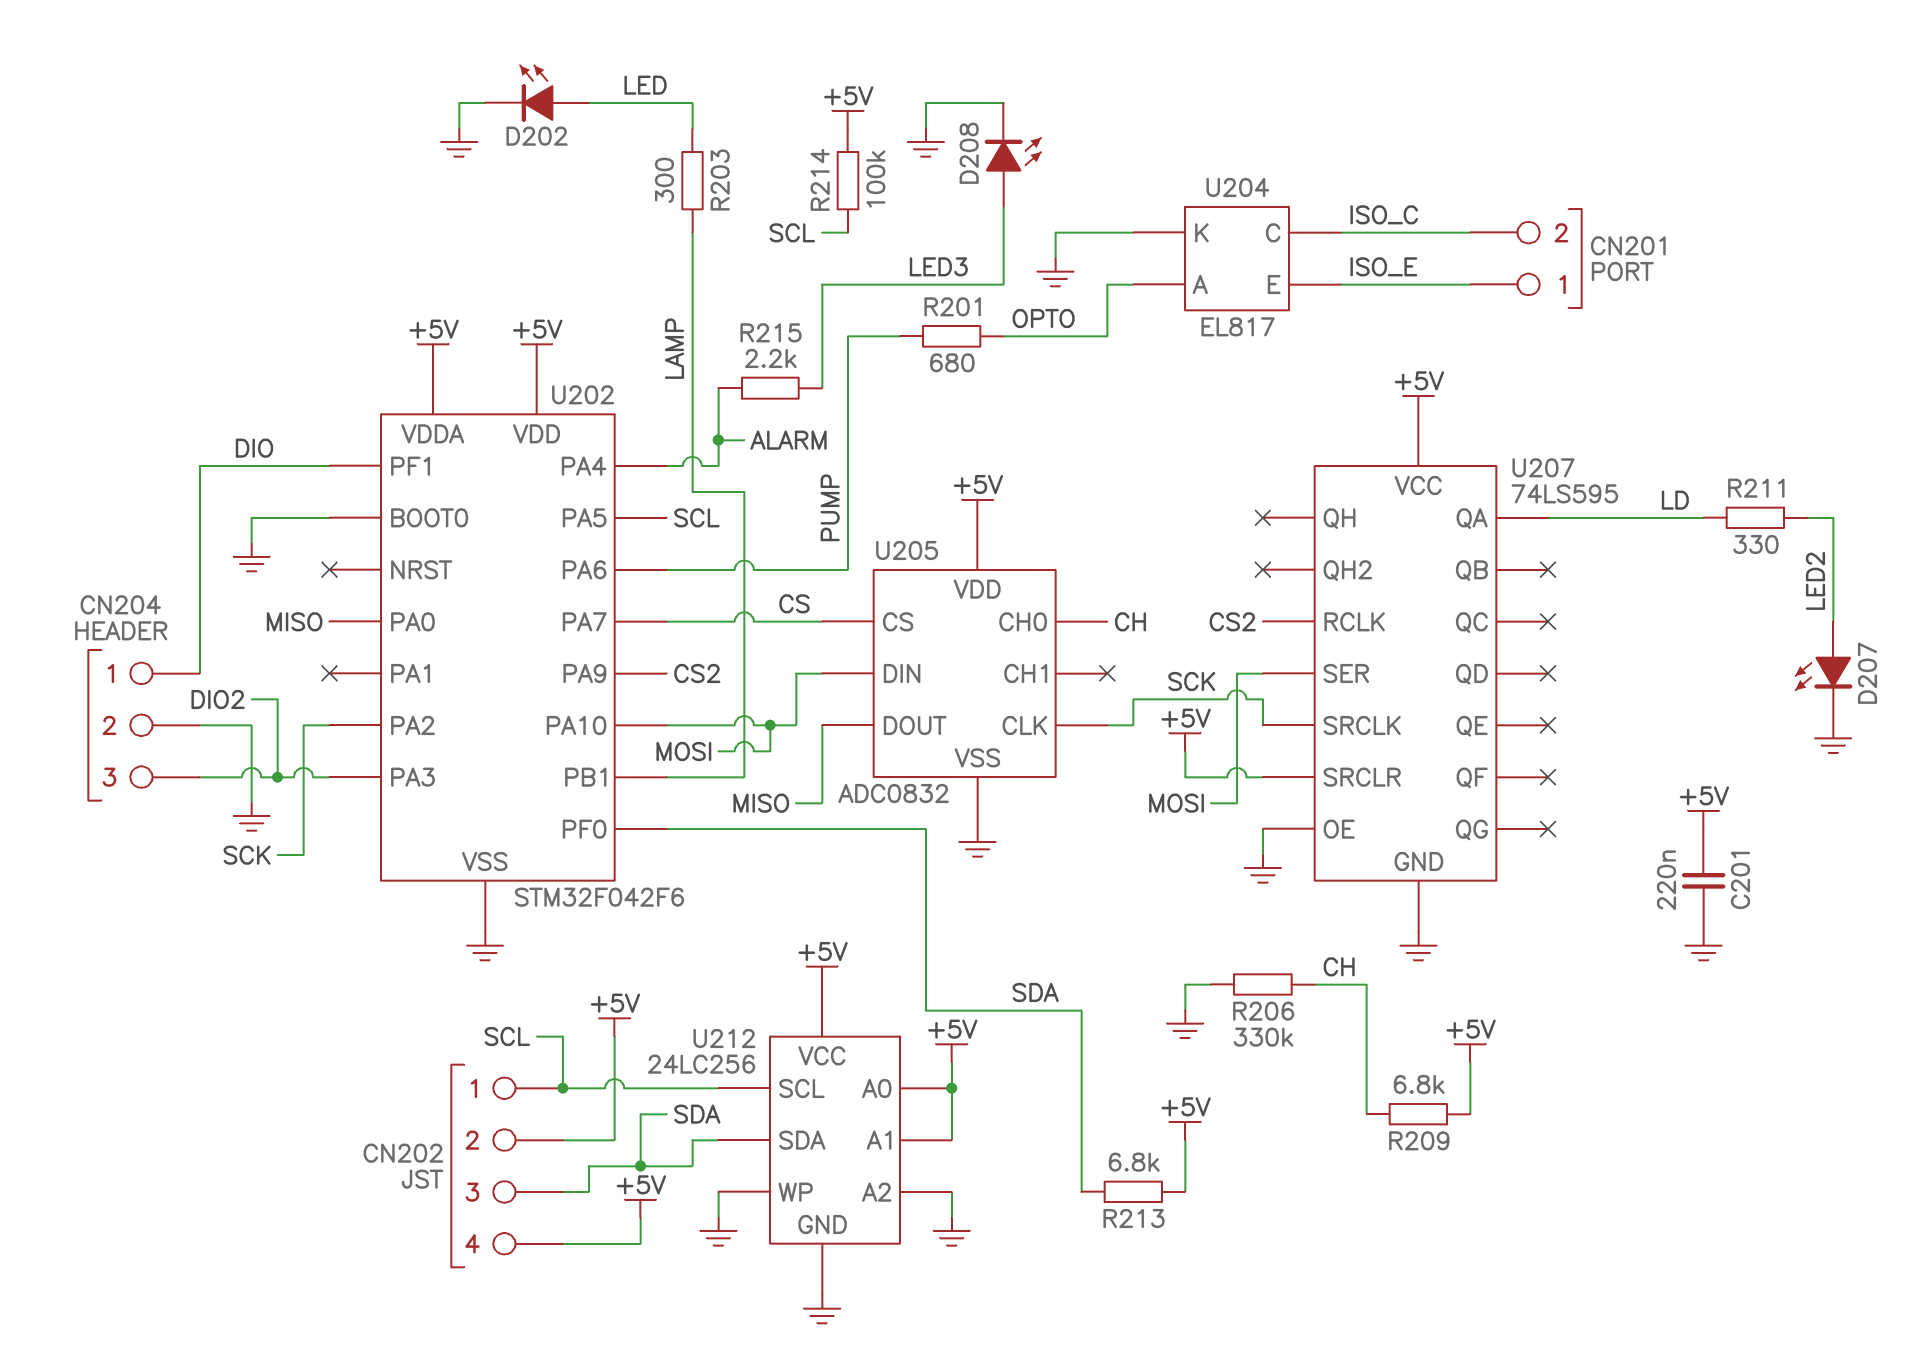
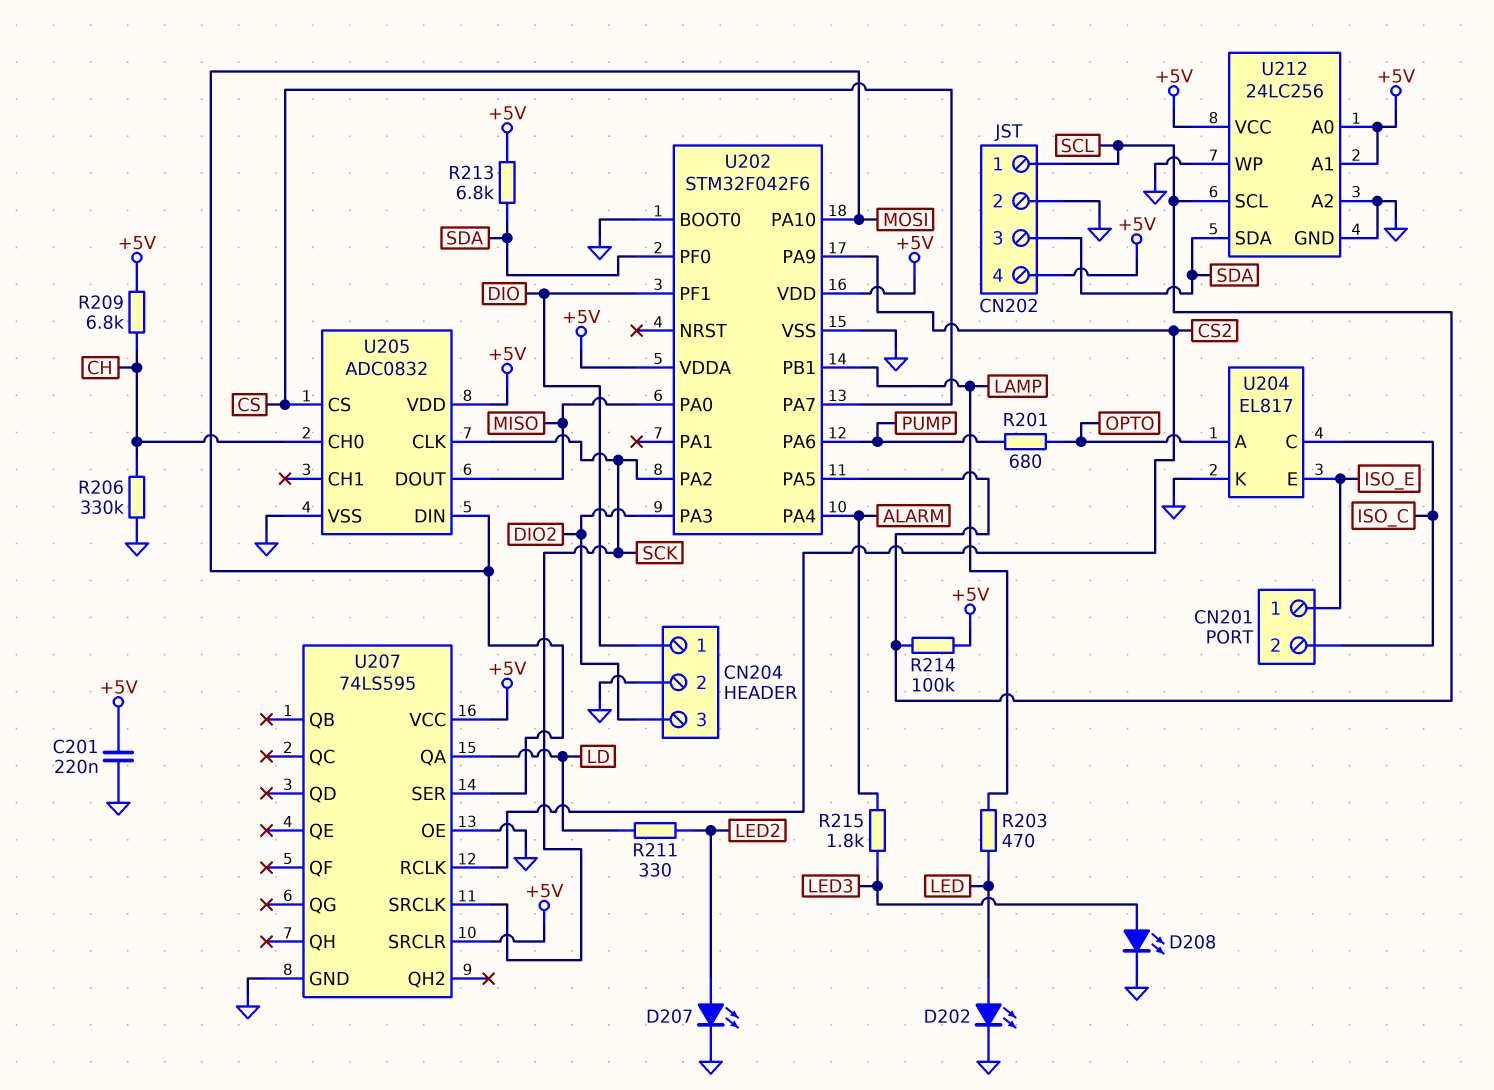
CN202 pin 2: +5V -> GND
R203: 300 (LAMP, LED) -> 470 (LAMP, LED)
R215: 2.2k (ALARM, LED3) -> 1.8k (ALARM, LED3)

